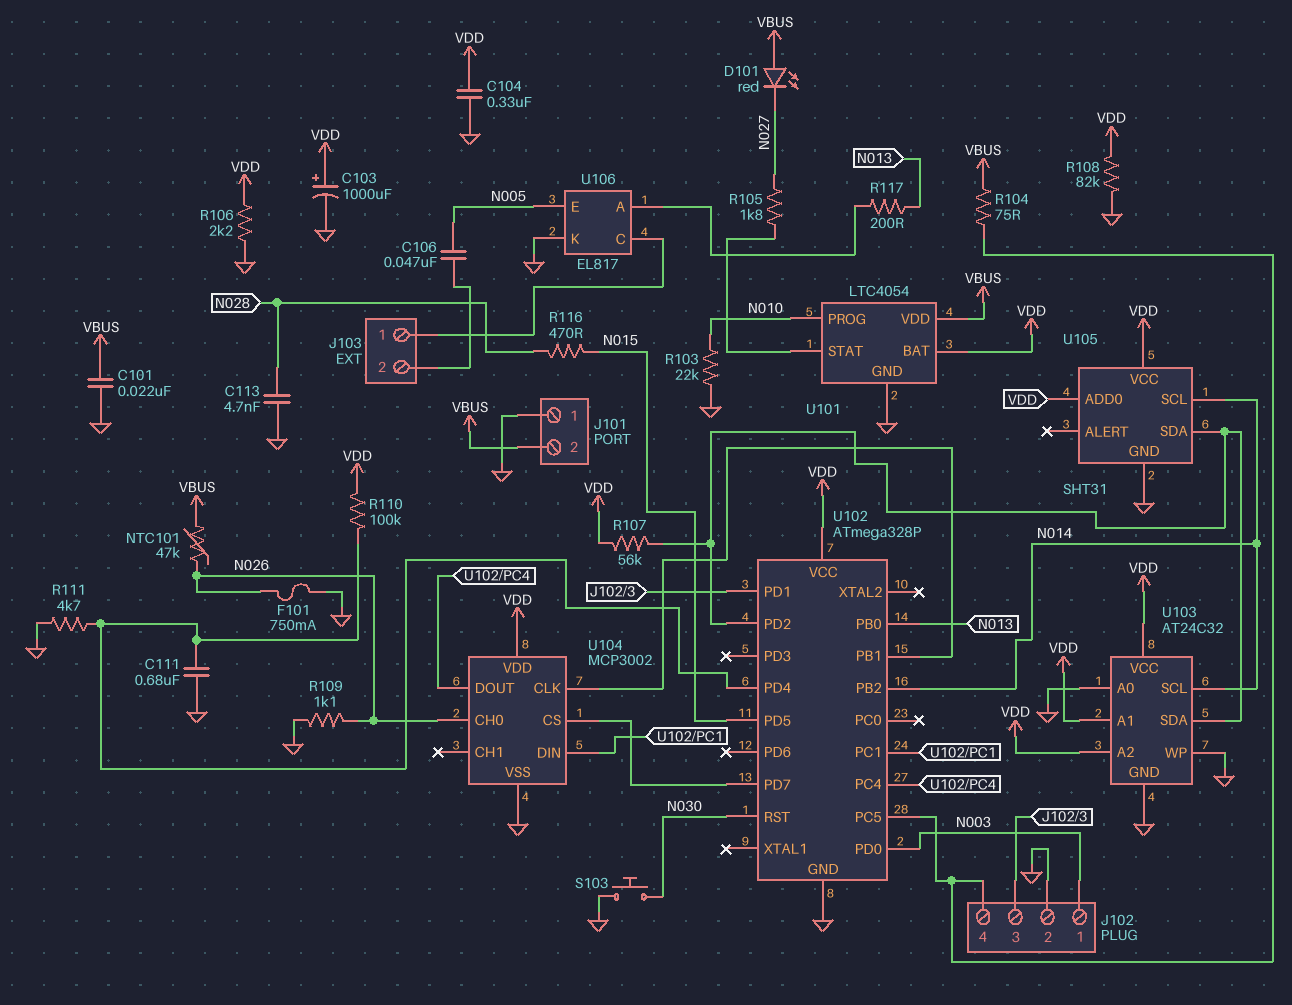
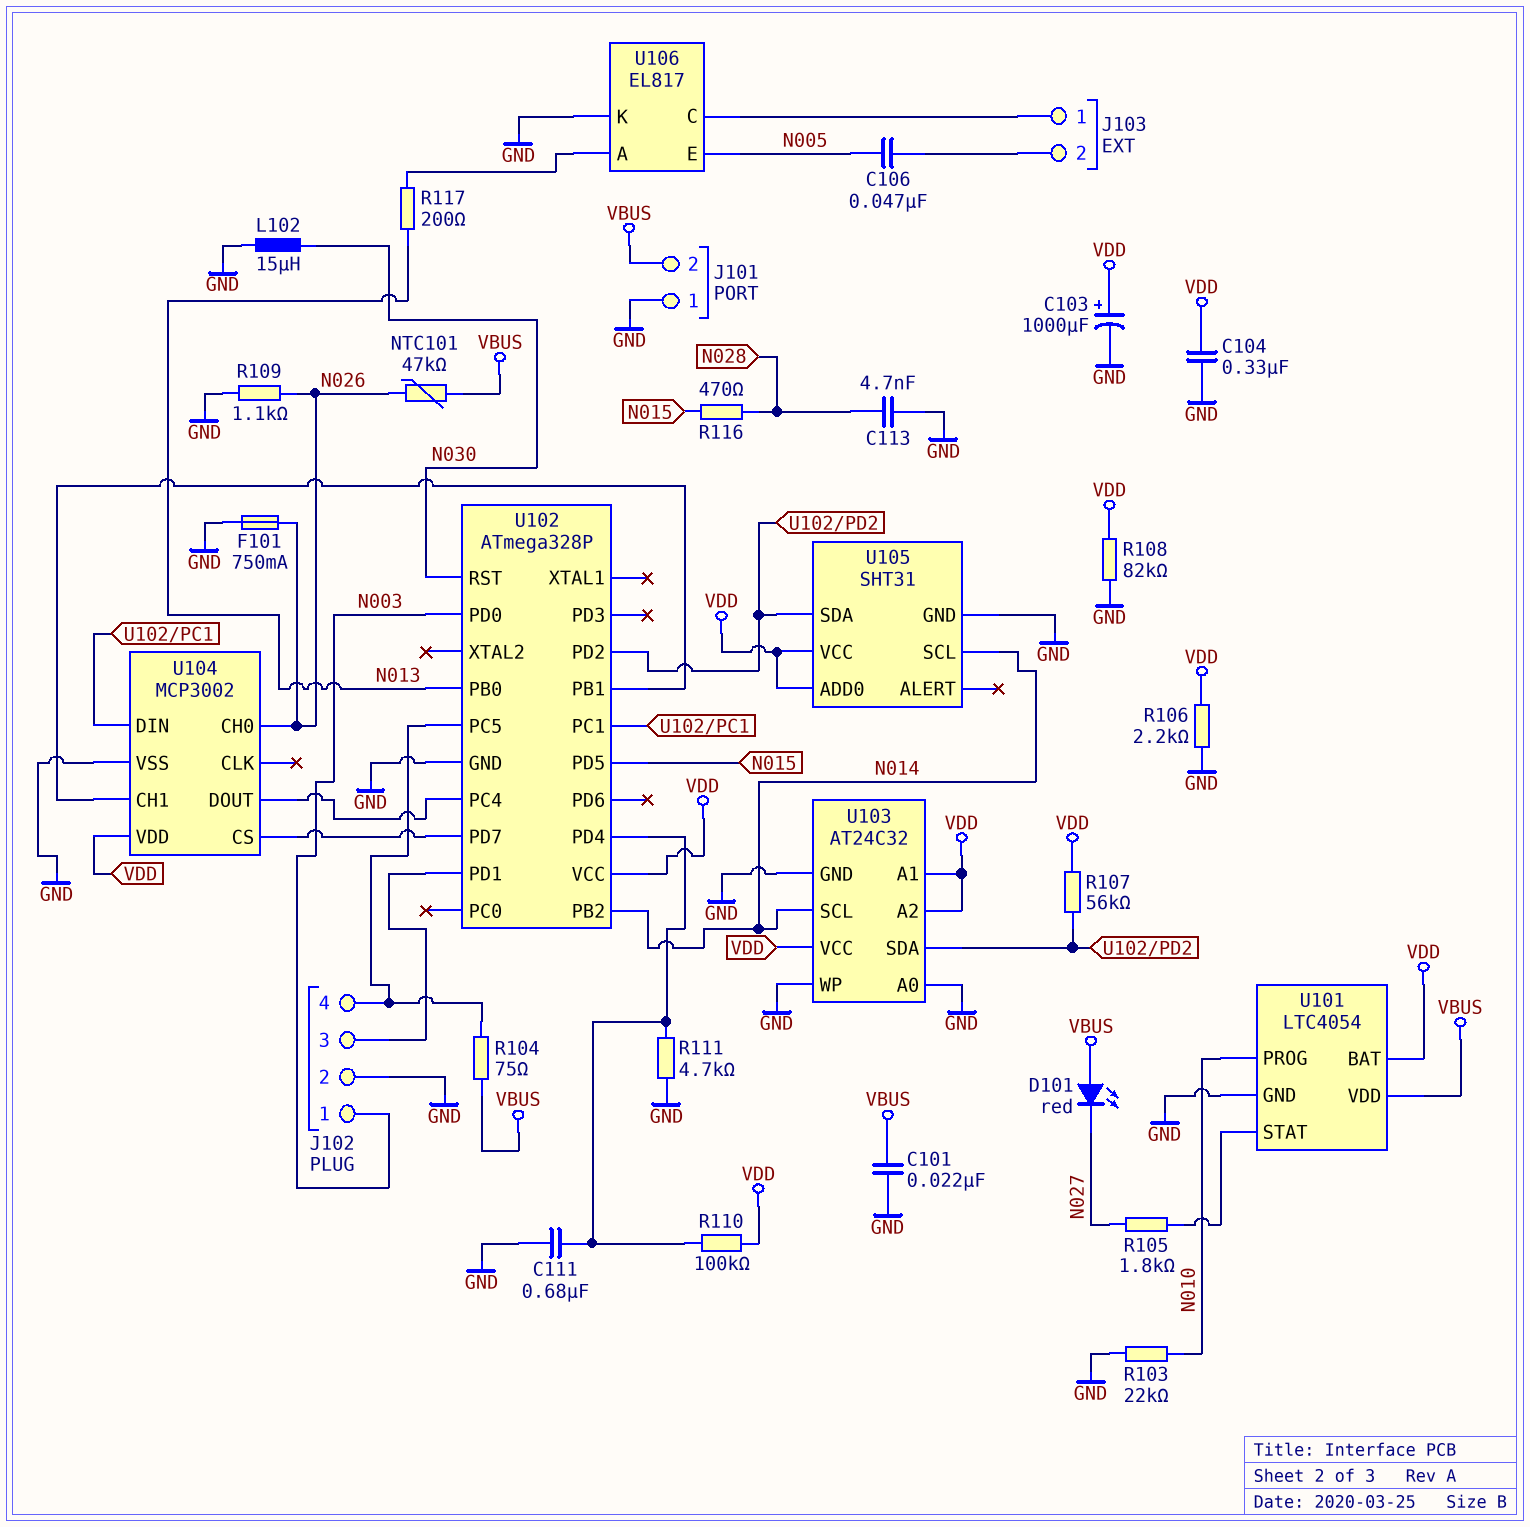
L102: none -> 15uH (GND, N030)
S103: button (GND, N030) -> none
U104 pin CH1: none -> U102/PB1
U104 pin CLK: U102/PB1 -> none

